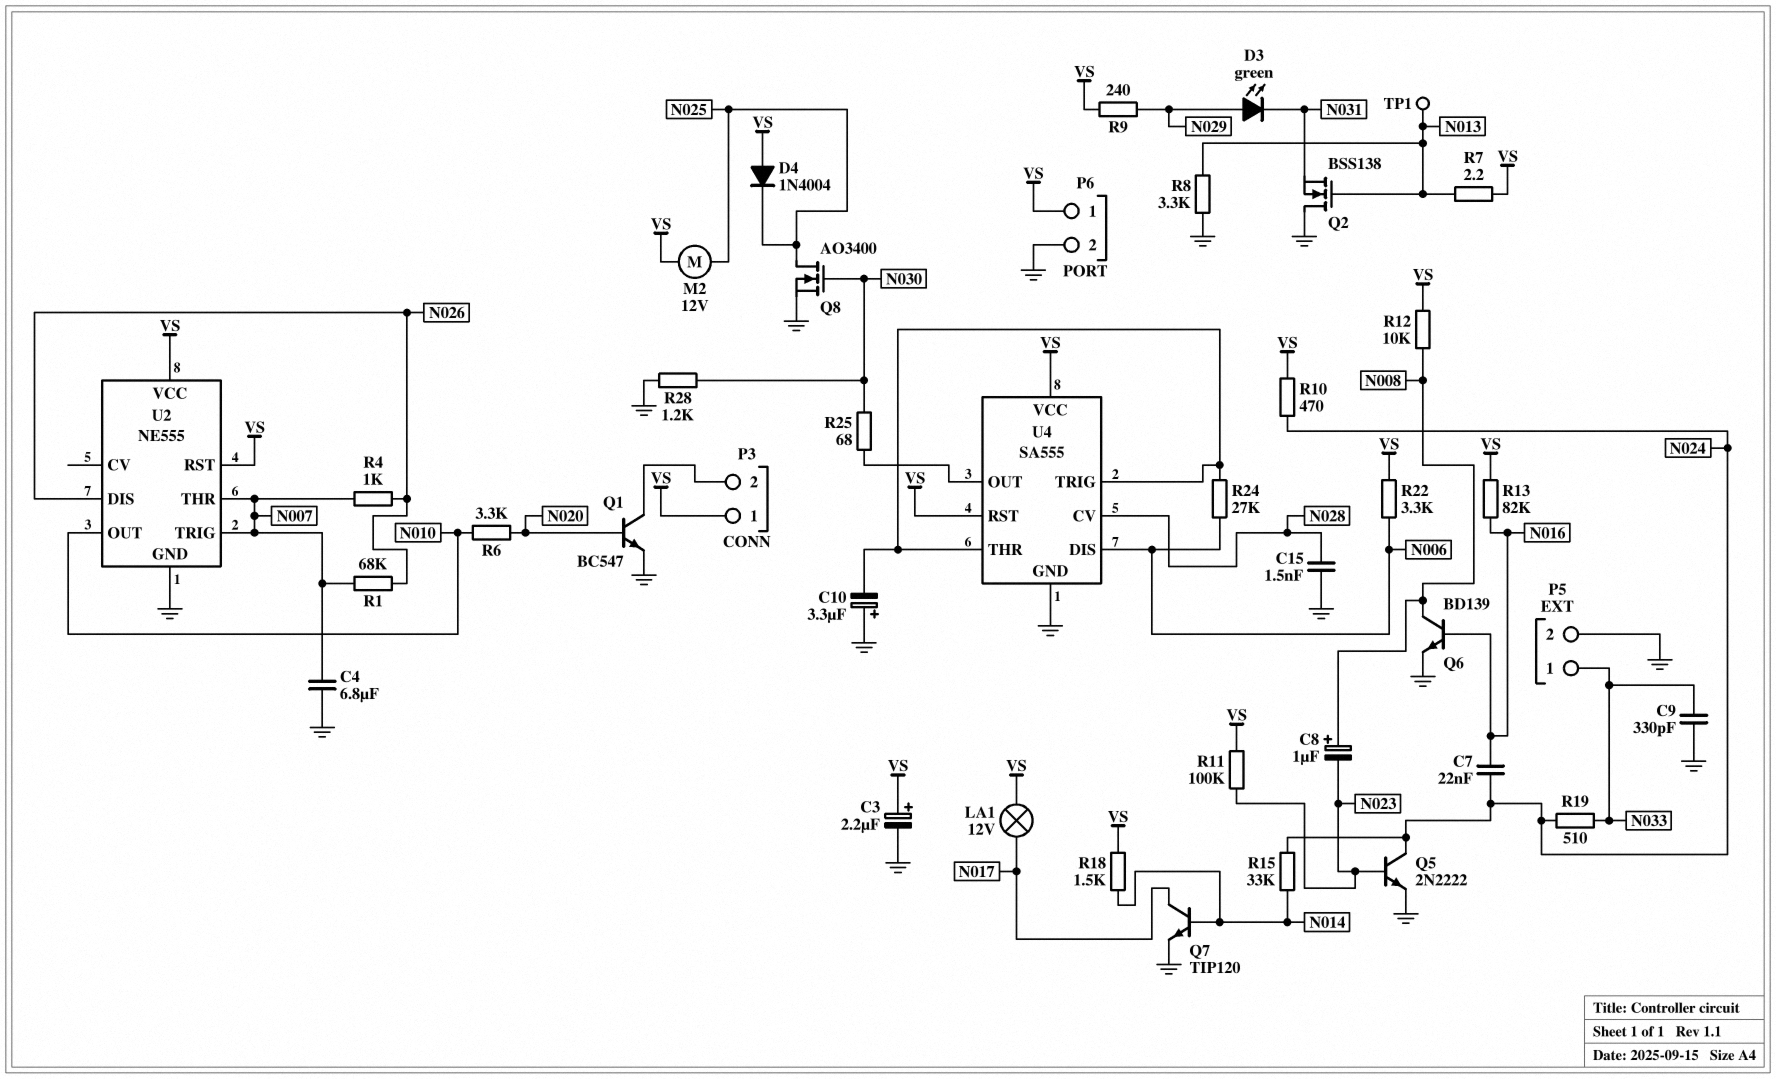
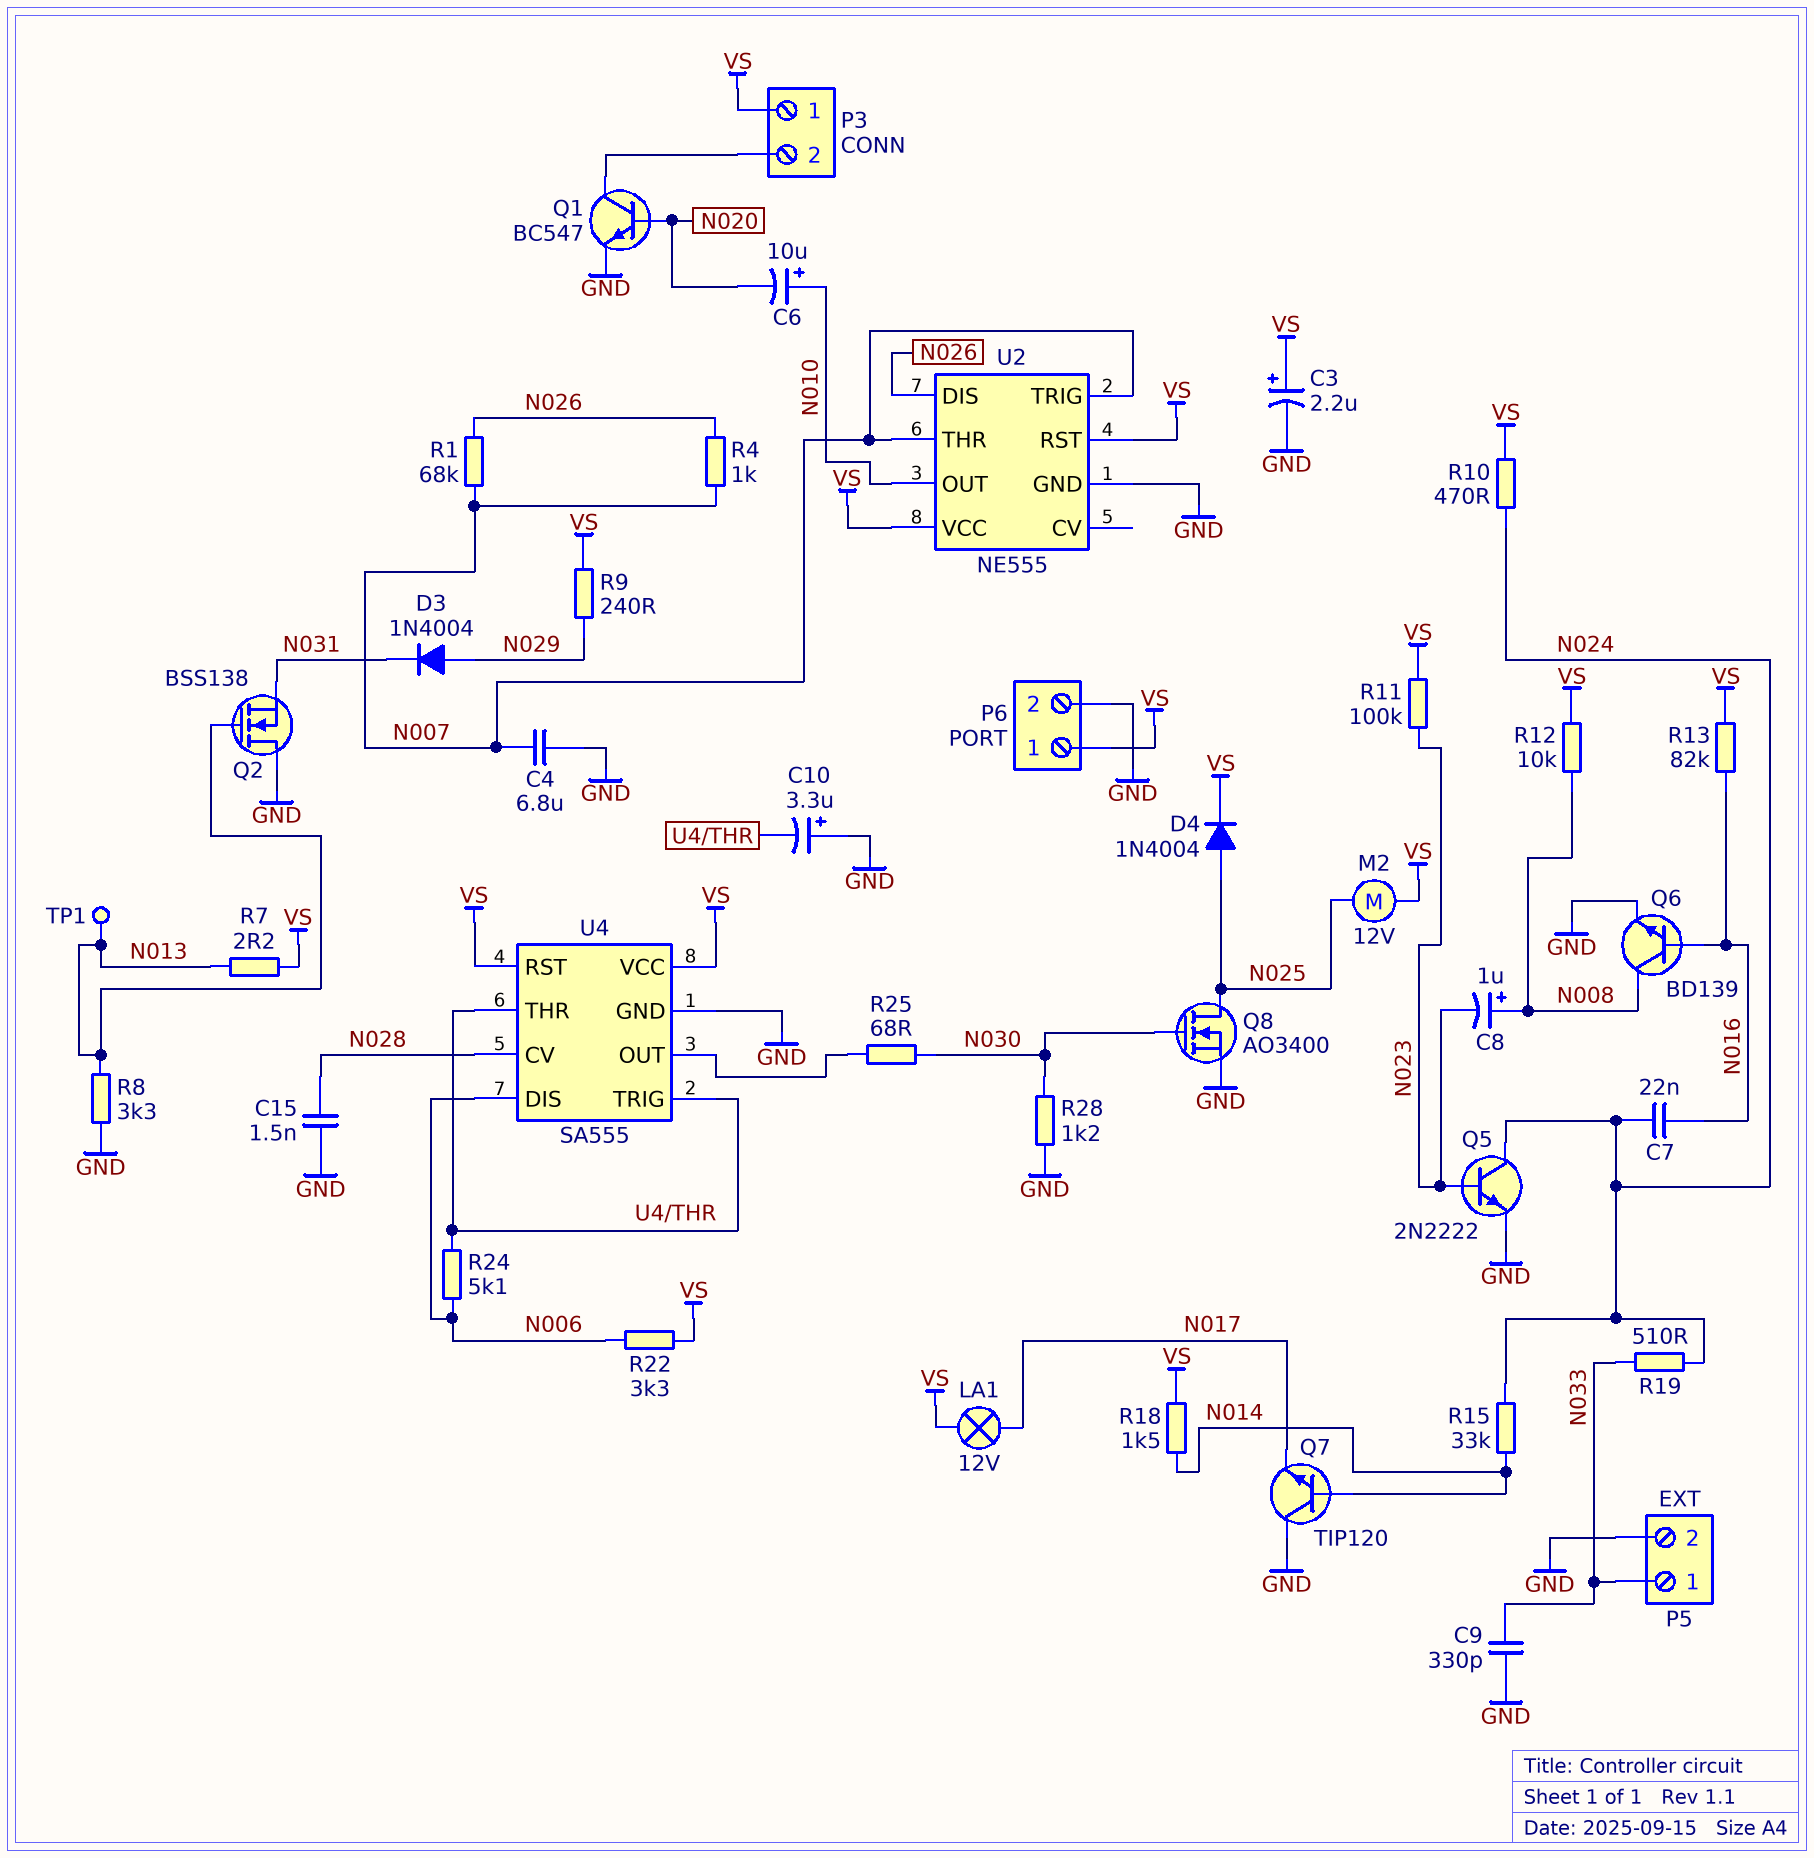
C6: none -> 10uF (plus N010, minus N020)
D3: LED green (A N029, K N031) -> diode 1N4004 (A N029, K N031)
D4: diode 1N4004 (A VS, K N025) -> diode 1N4004 (A N025, K VS)
Q7: NPN TIP120 (B N014, C N017, E GND) -> NPN TIP120 (B N014, C GND, E N017)
R6: 3.3k (N010, N020) -> none
R24: 27k (N006, U4/THR) -> 5.1k (N006, U4/THR)

